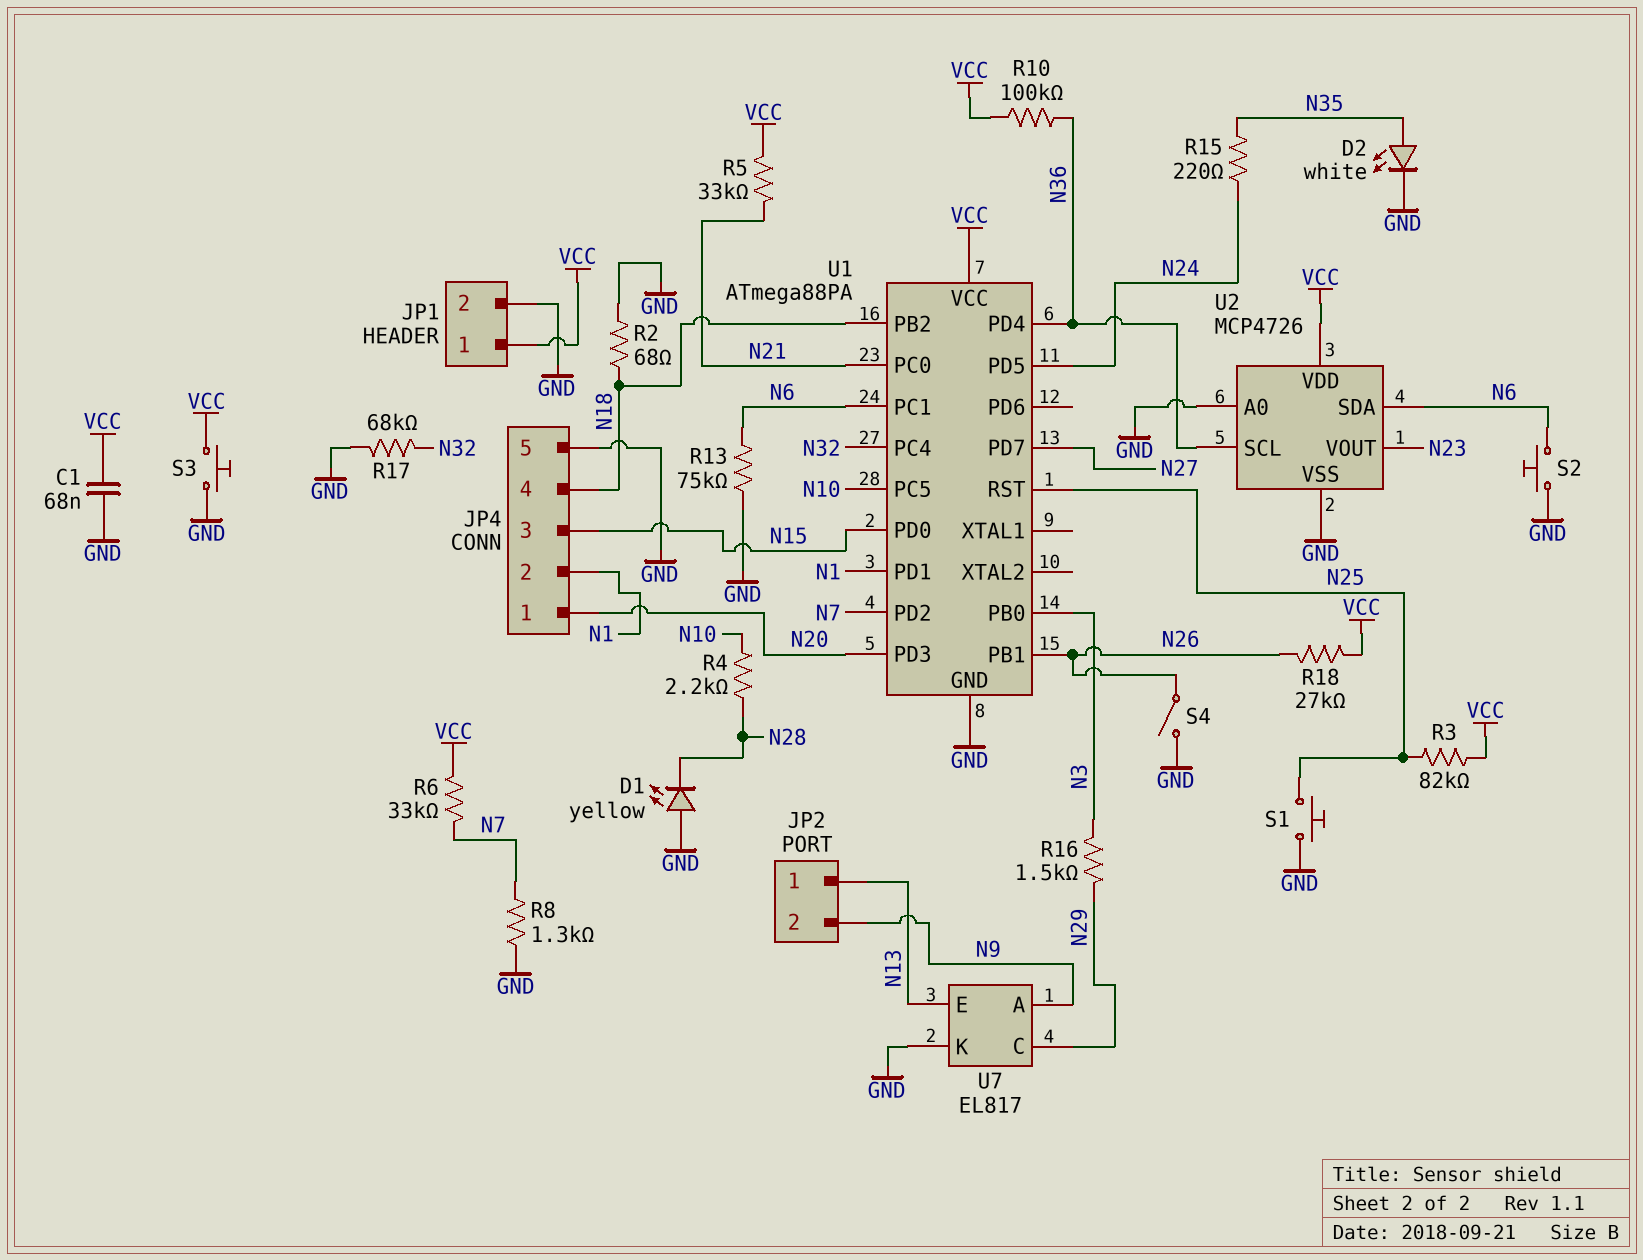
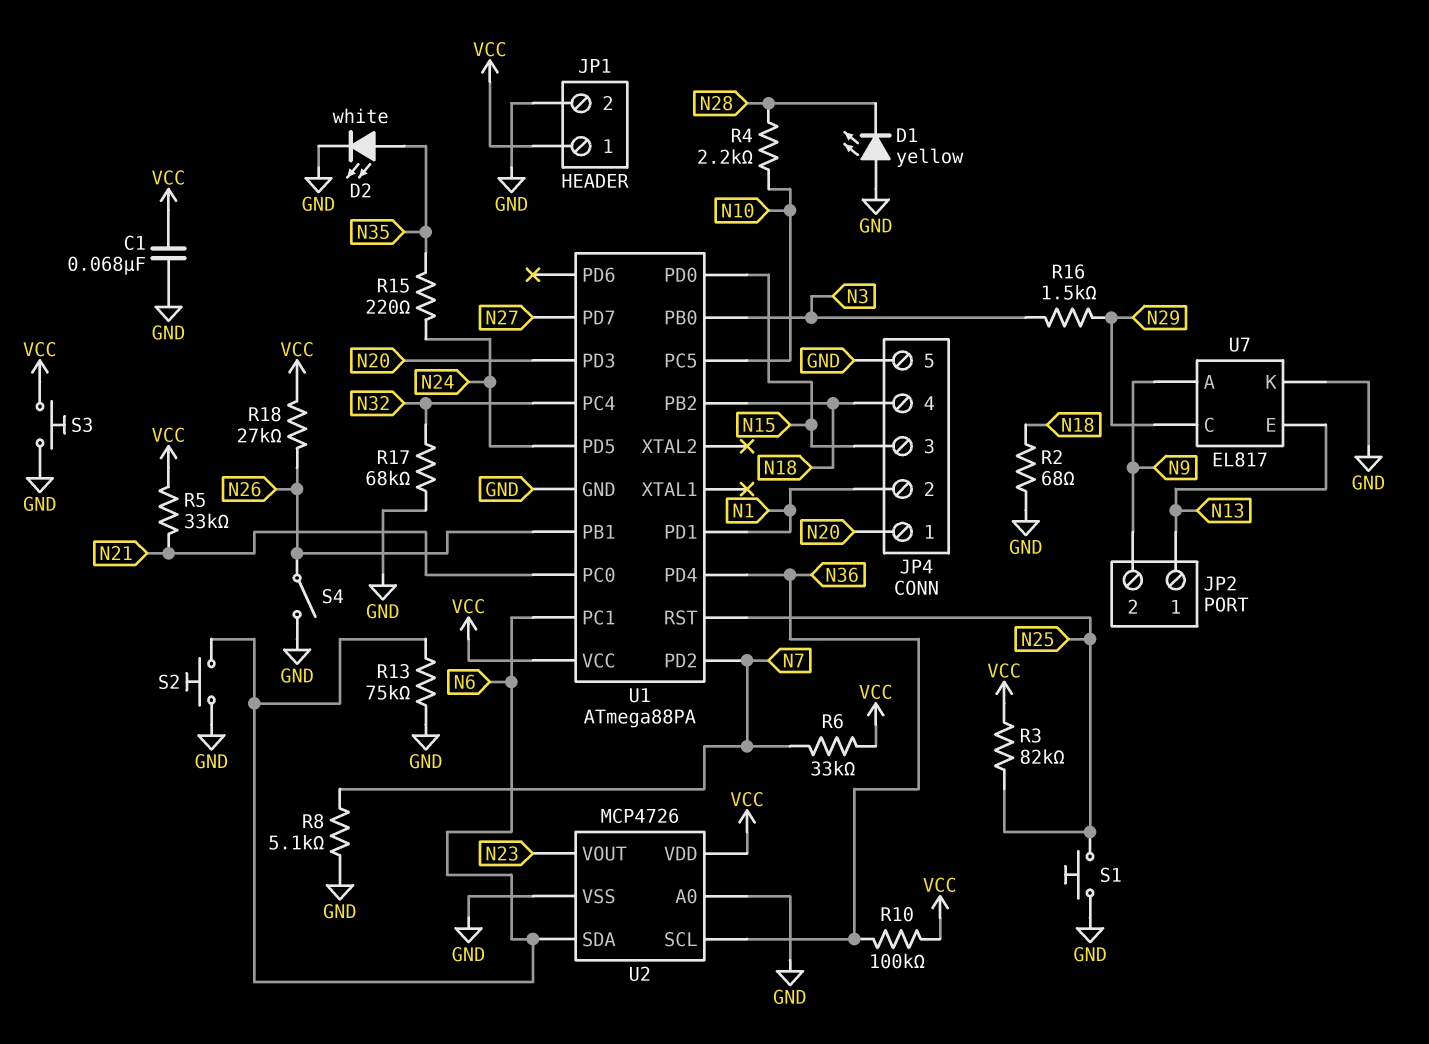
R8: 1.3k (GND, N7) -> 5.1k (GND, N7)

